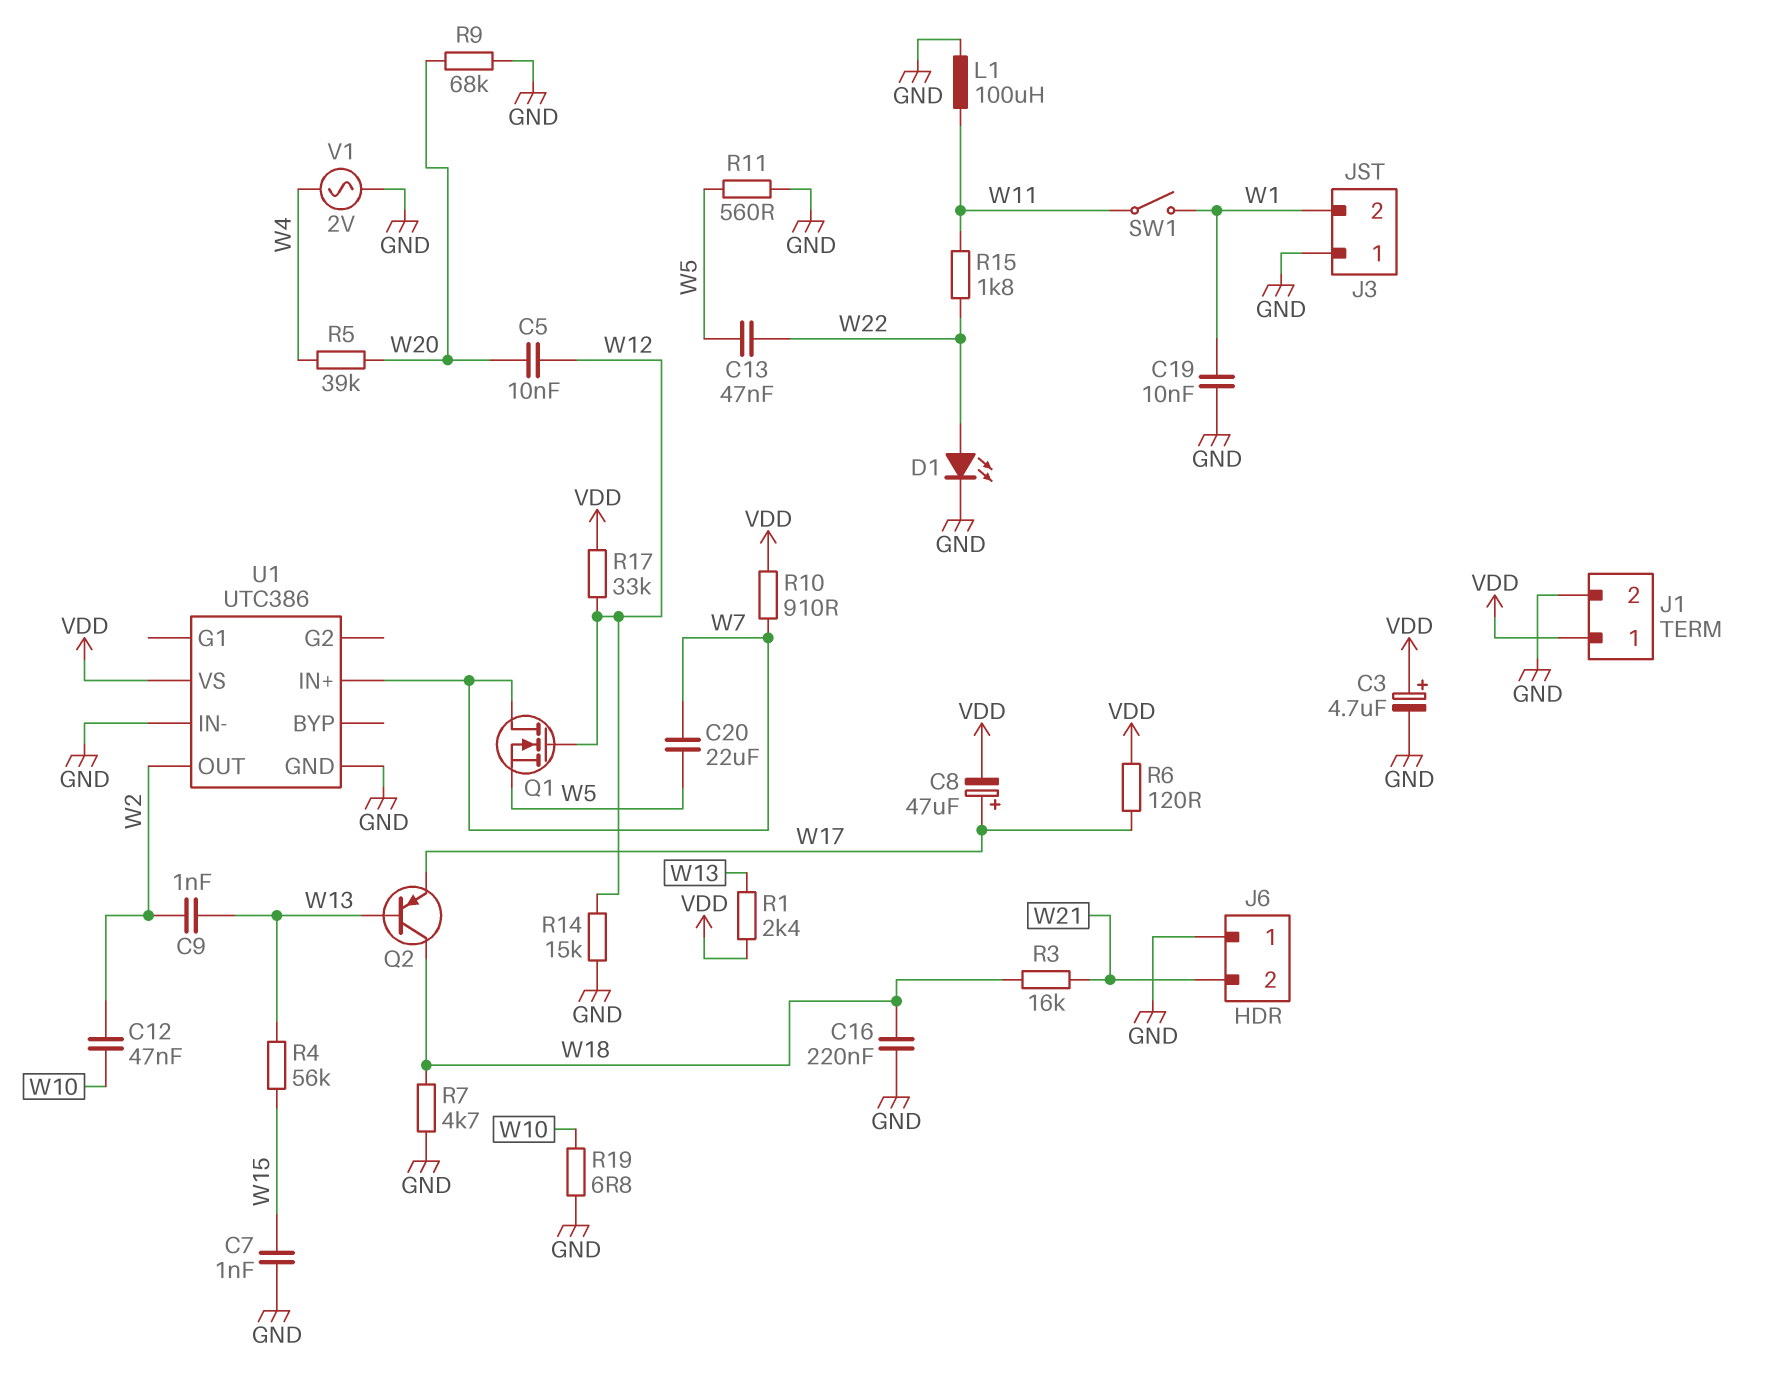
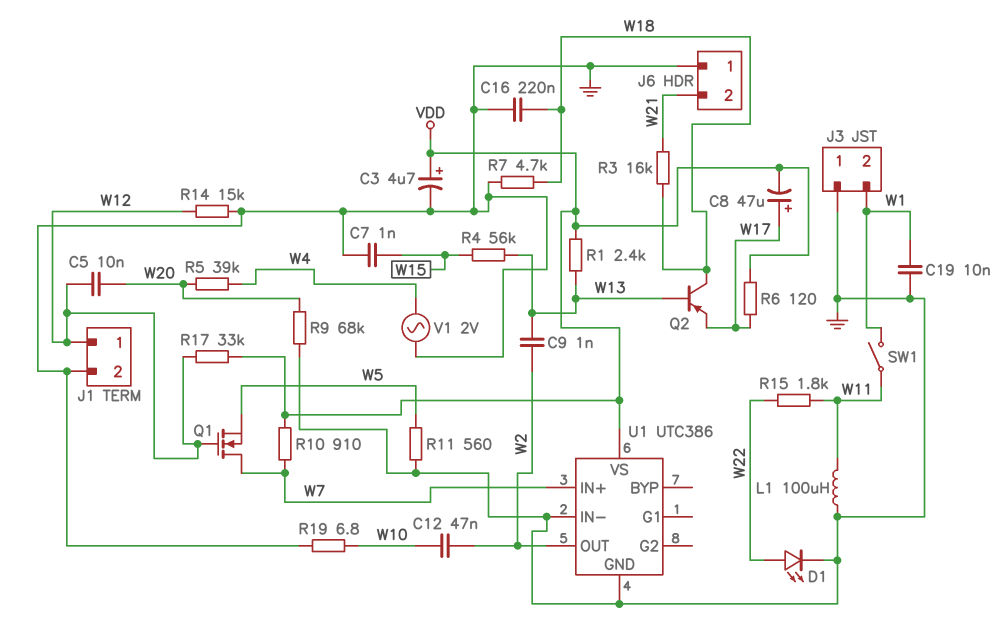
C13: 47nF (W5, W22) -> none
C20: 22uF (W5, W7) -> none
J1 pin 1: VDD -> W12

